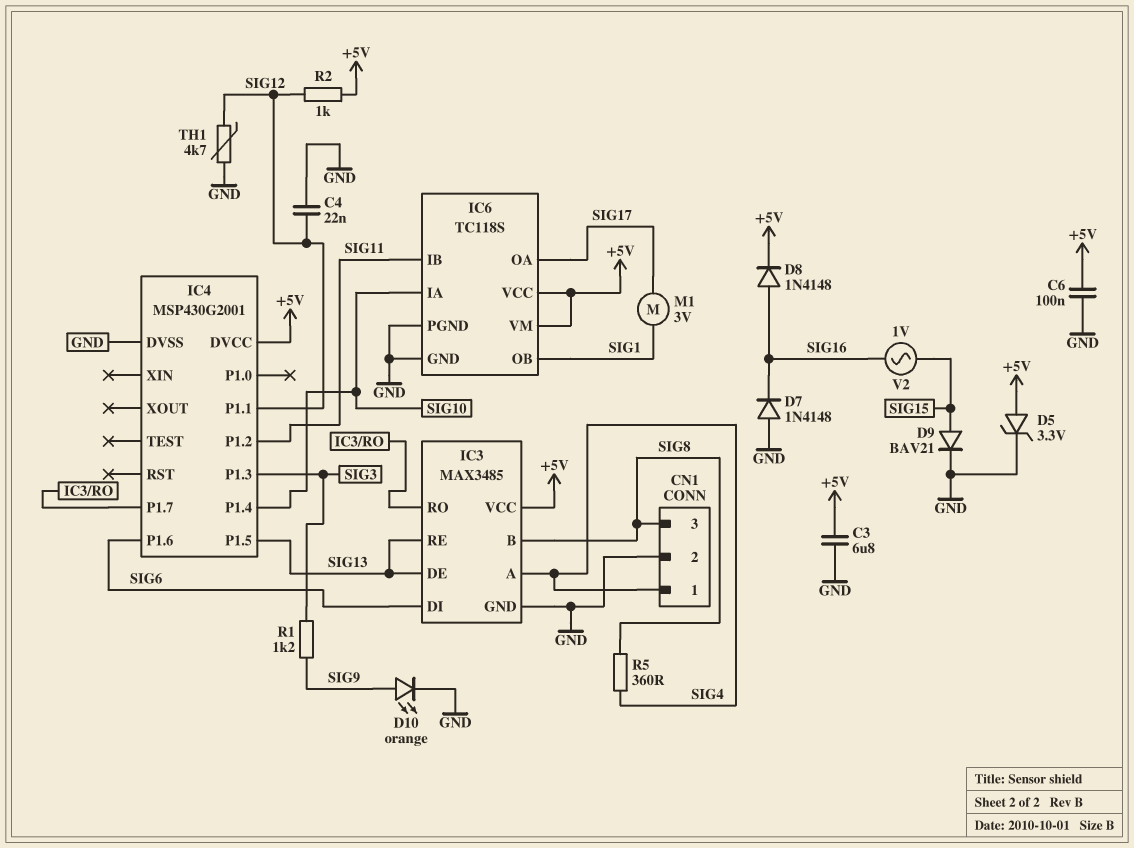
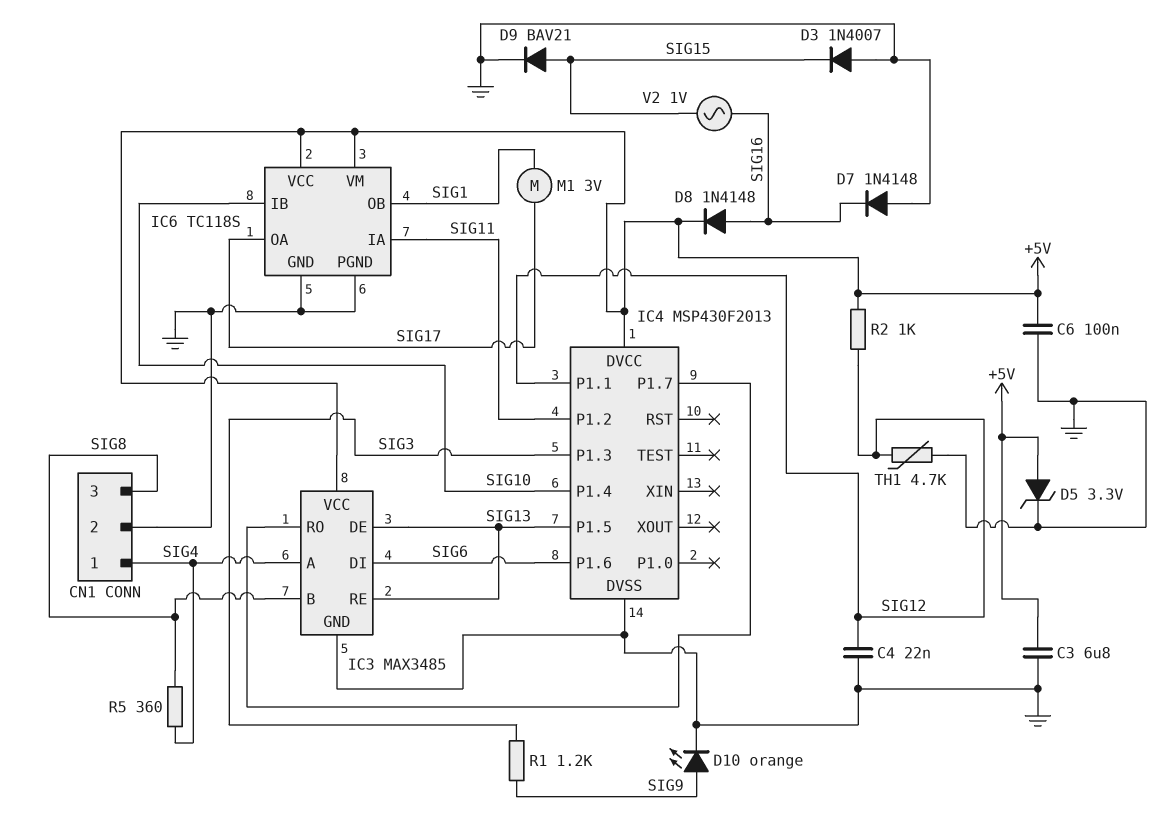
D3: none -> diode 1N4007 (A GND, K SIG15)
IC4: MSP430G2001 -> MSP430F2013
IC6 pin IA: SIG10 -> SIG11
IC6 pin IB: SIG11 -> SIG10

